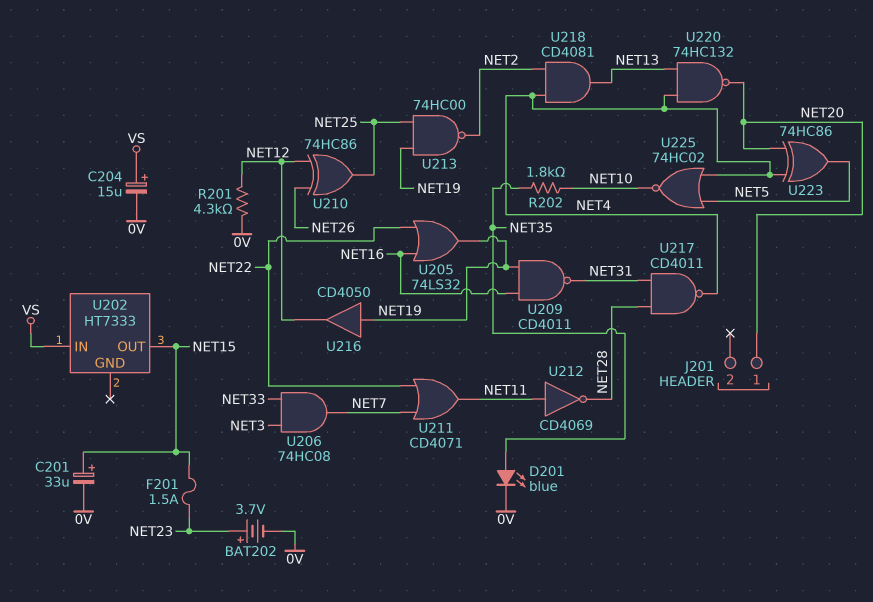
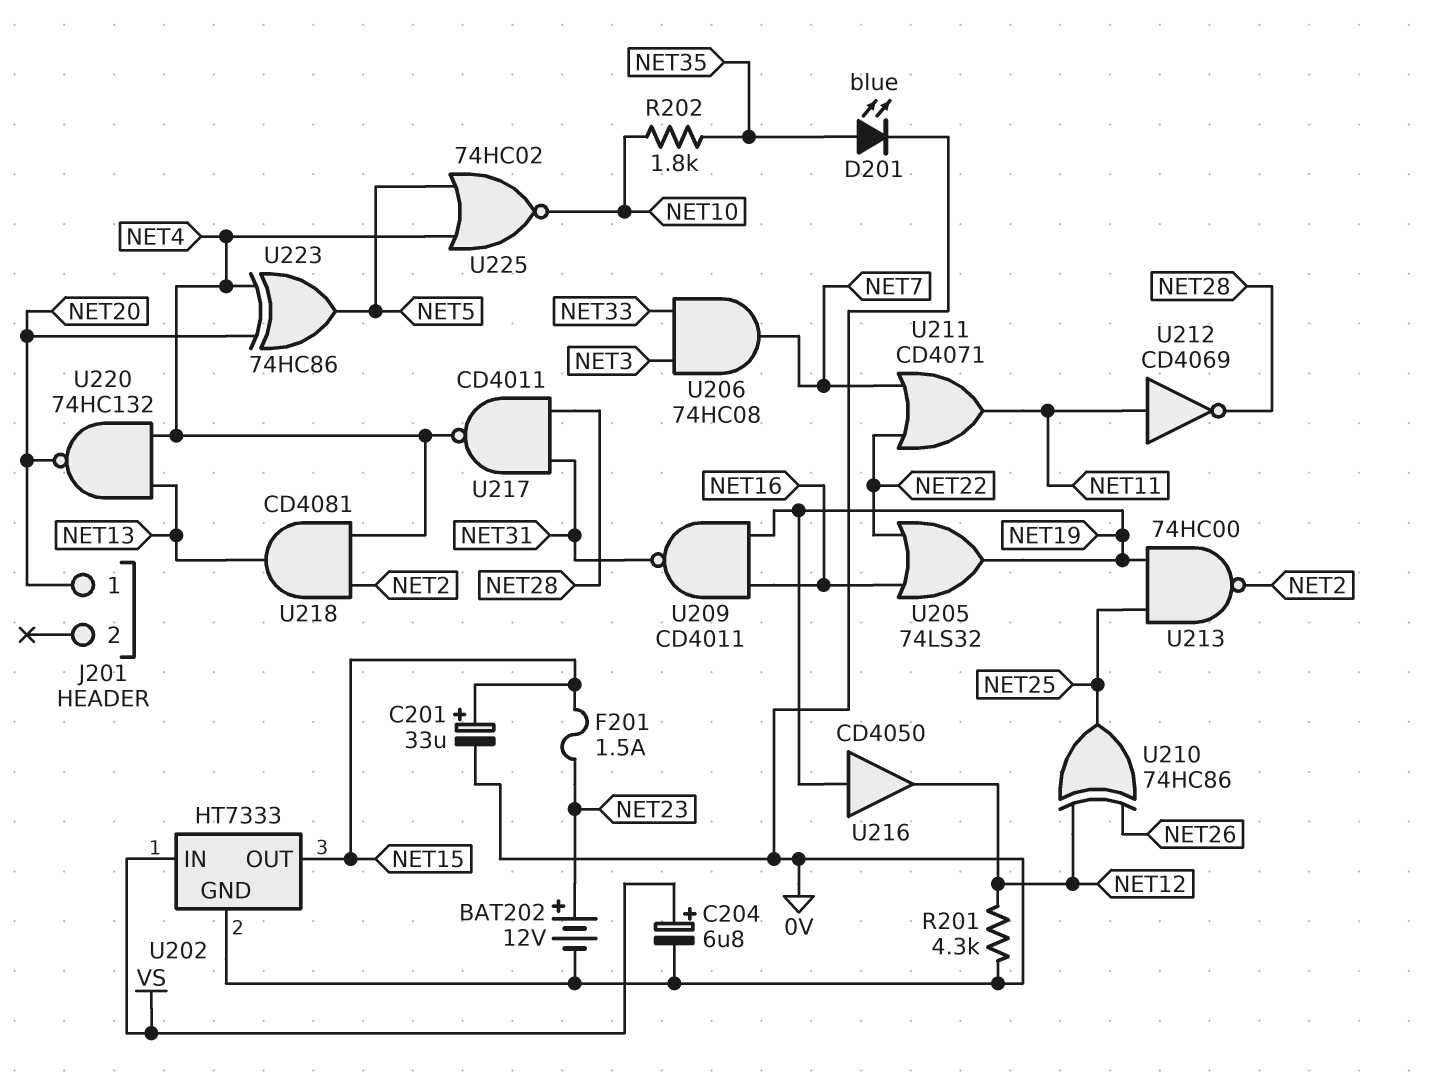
BAT202: 3.7V (plus NET23, minus 0V) -> 12V (plus NET23, minus 0V)
C204: 15uF (plus VS, minus 0V) -> 6.8uF (plus VS, minus 0V)
U202 pin GND: none -> 0V

